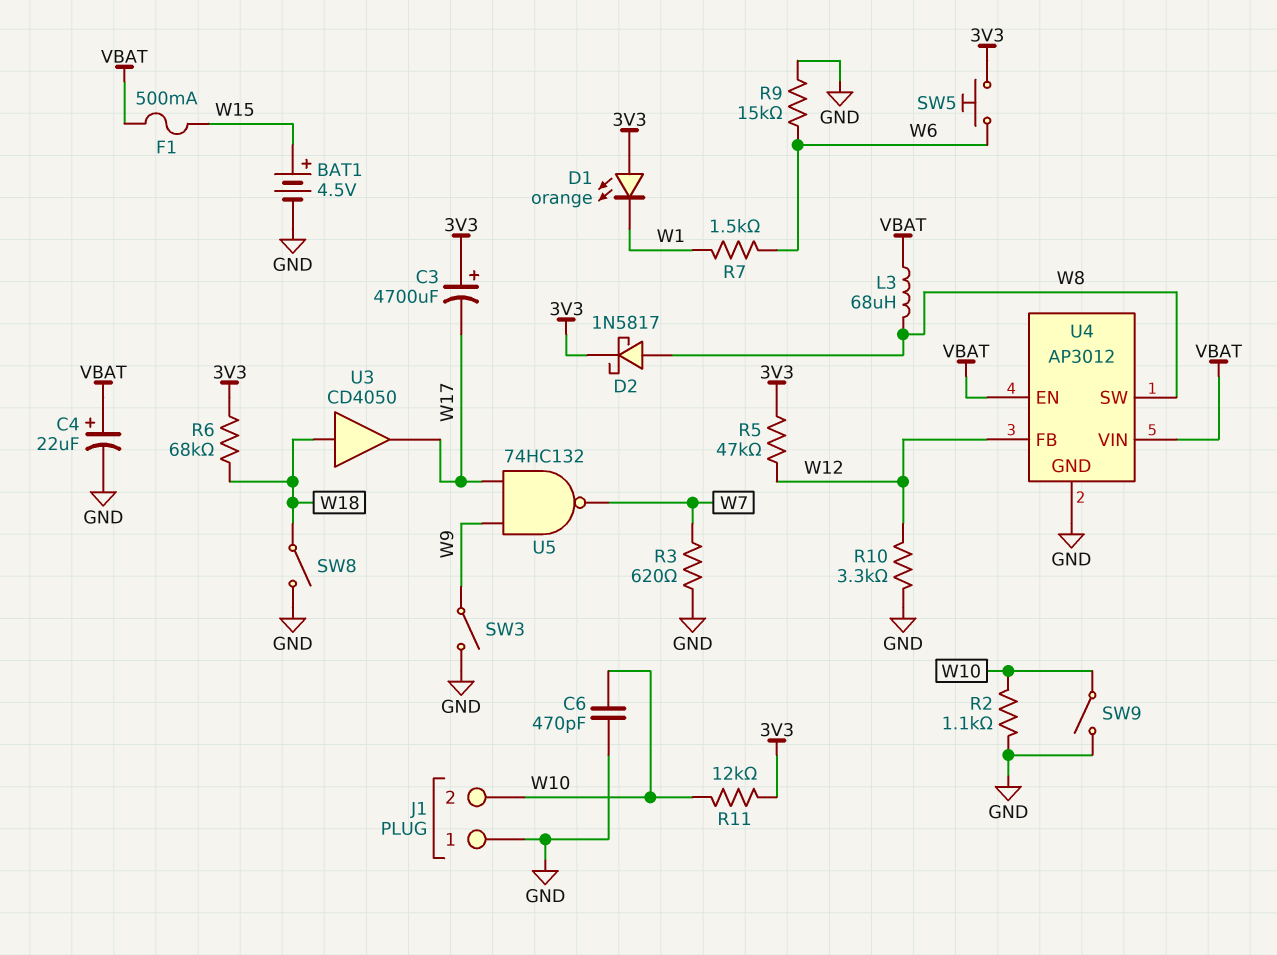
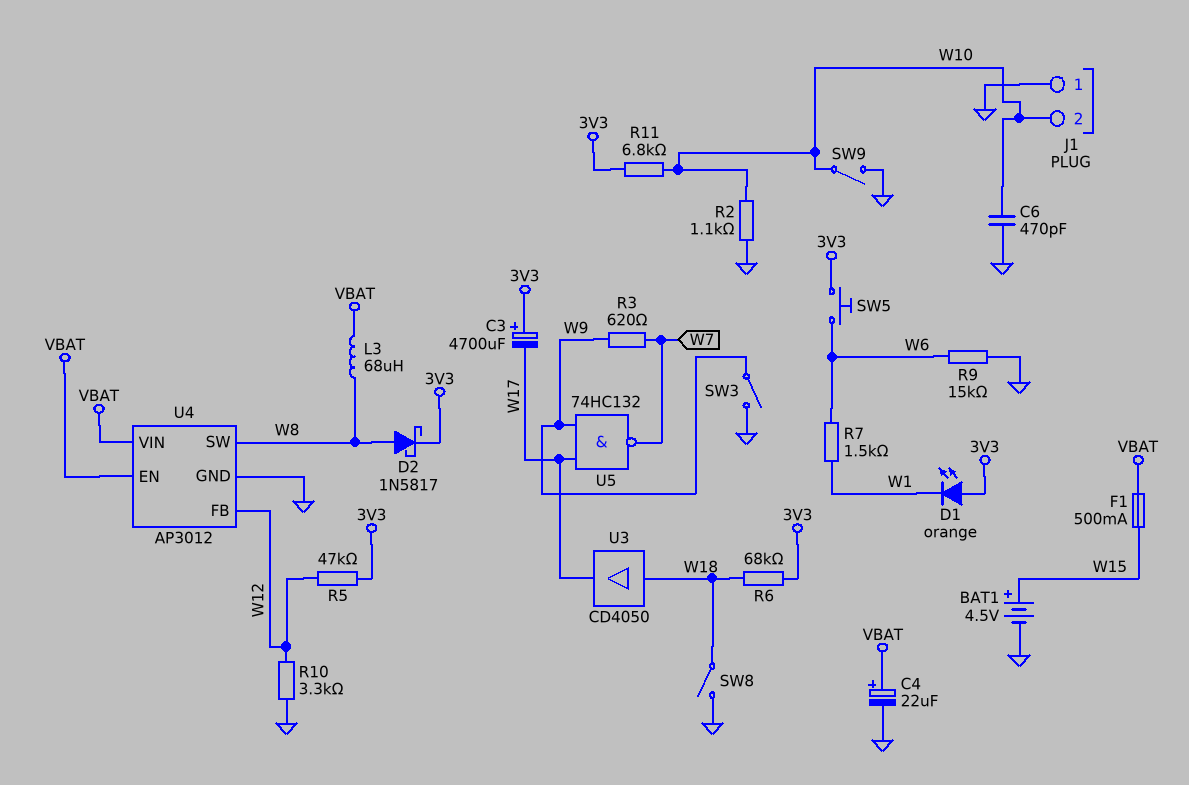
R3: 620 (GND, W7) -> 620 (W7, W9)
R11: 12k (3V3, W10) -> 6.8k (3V3, W10)

